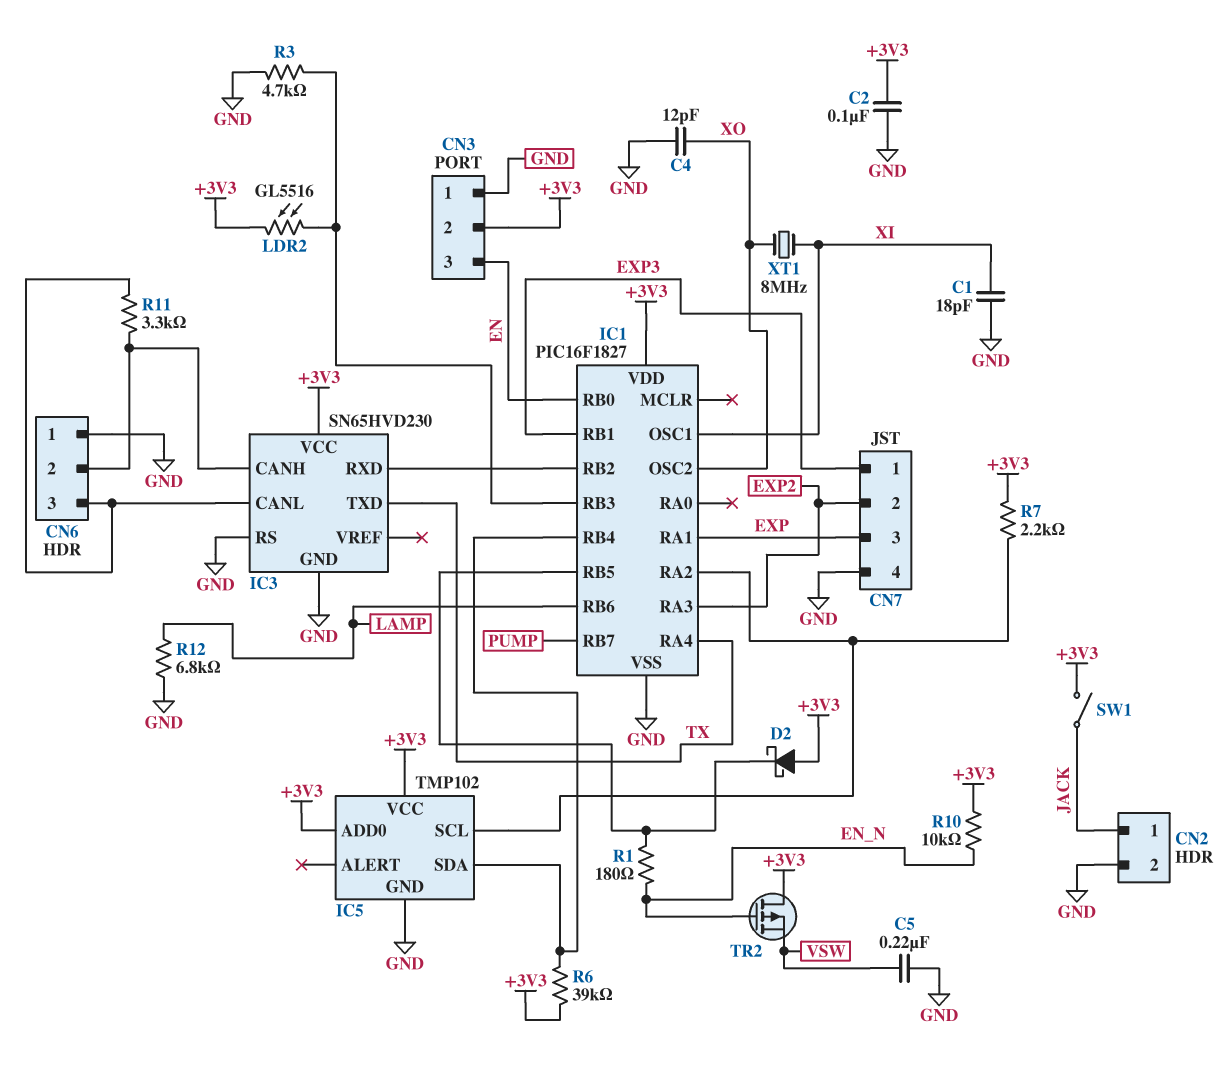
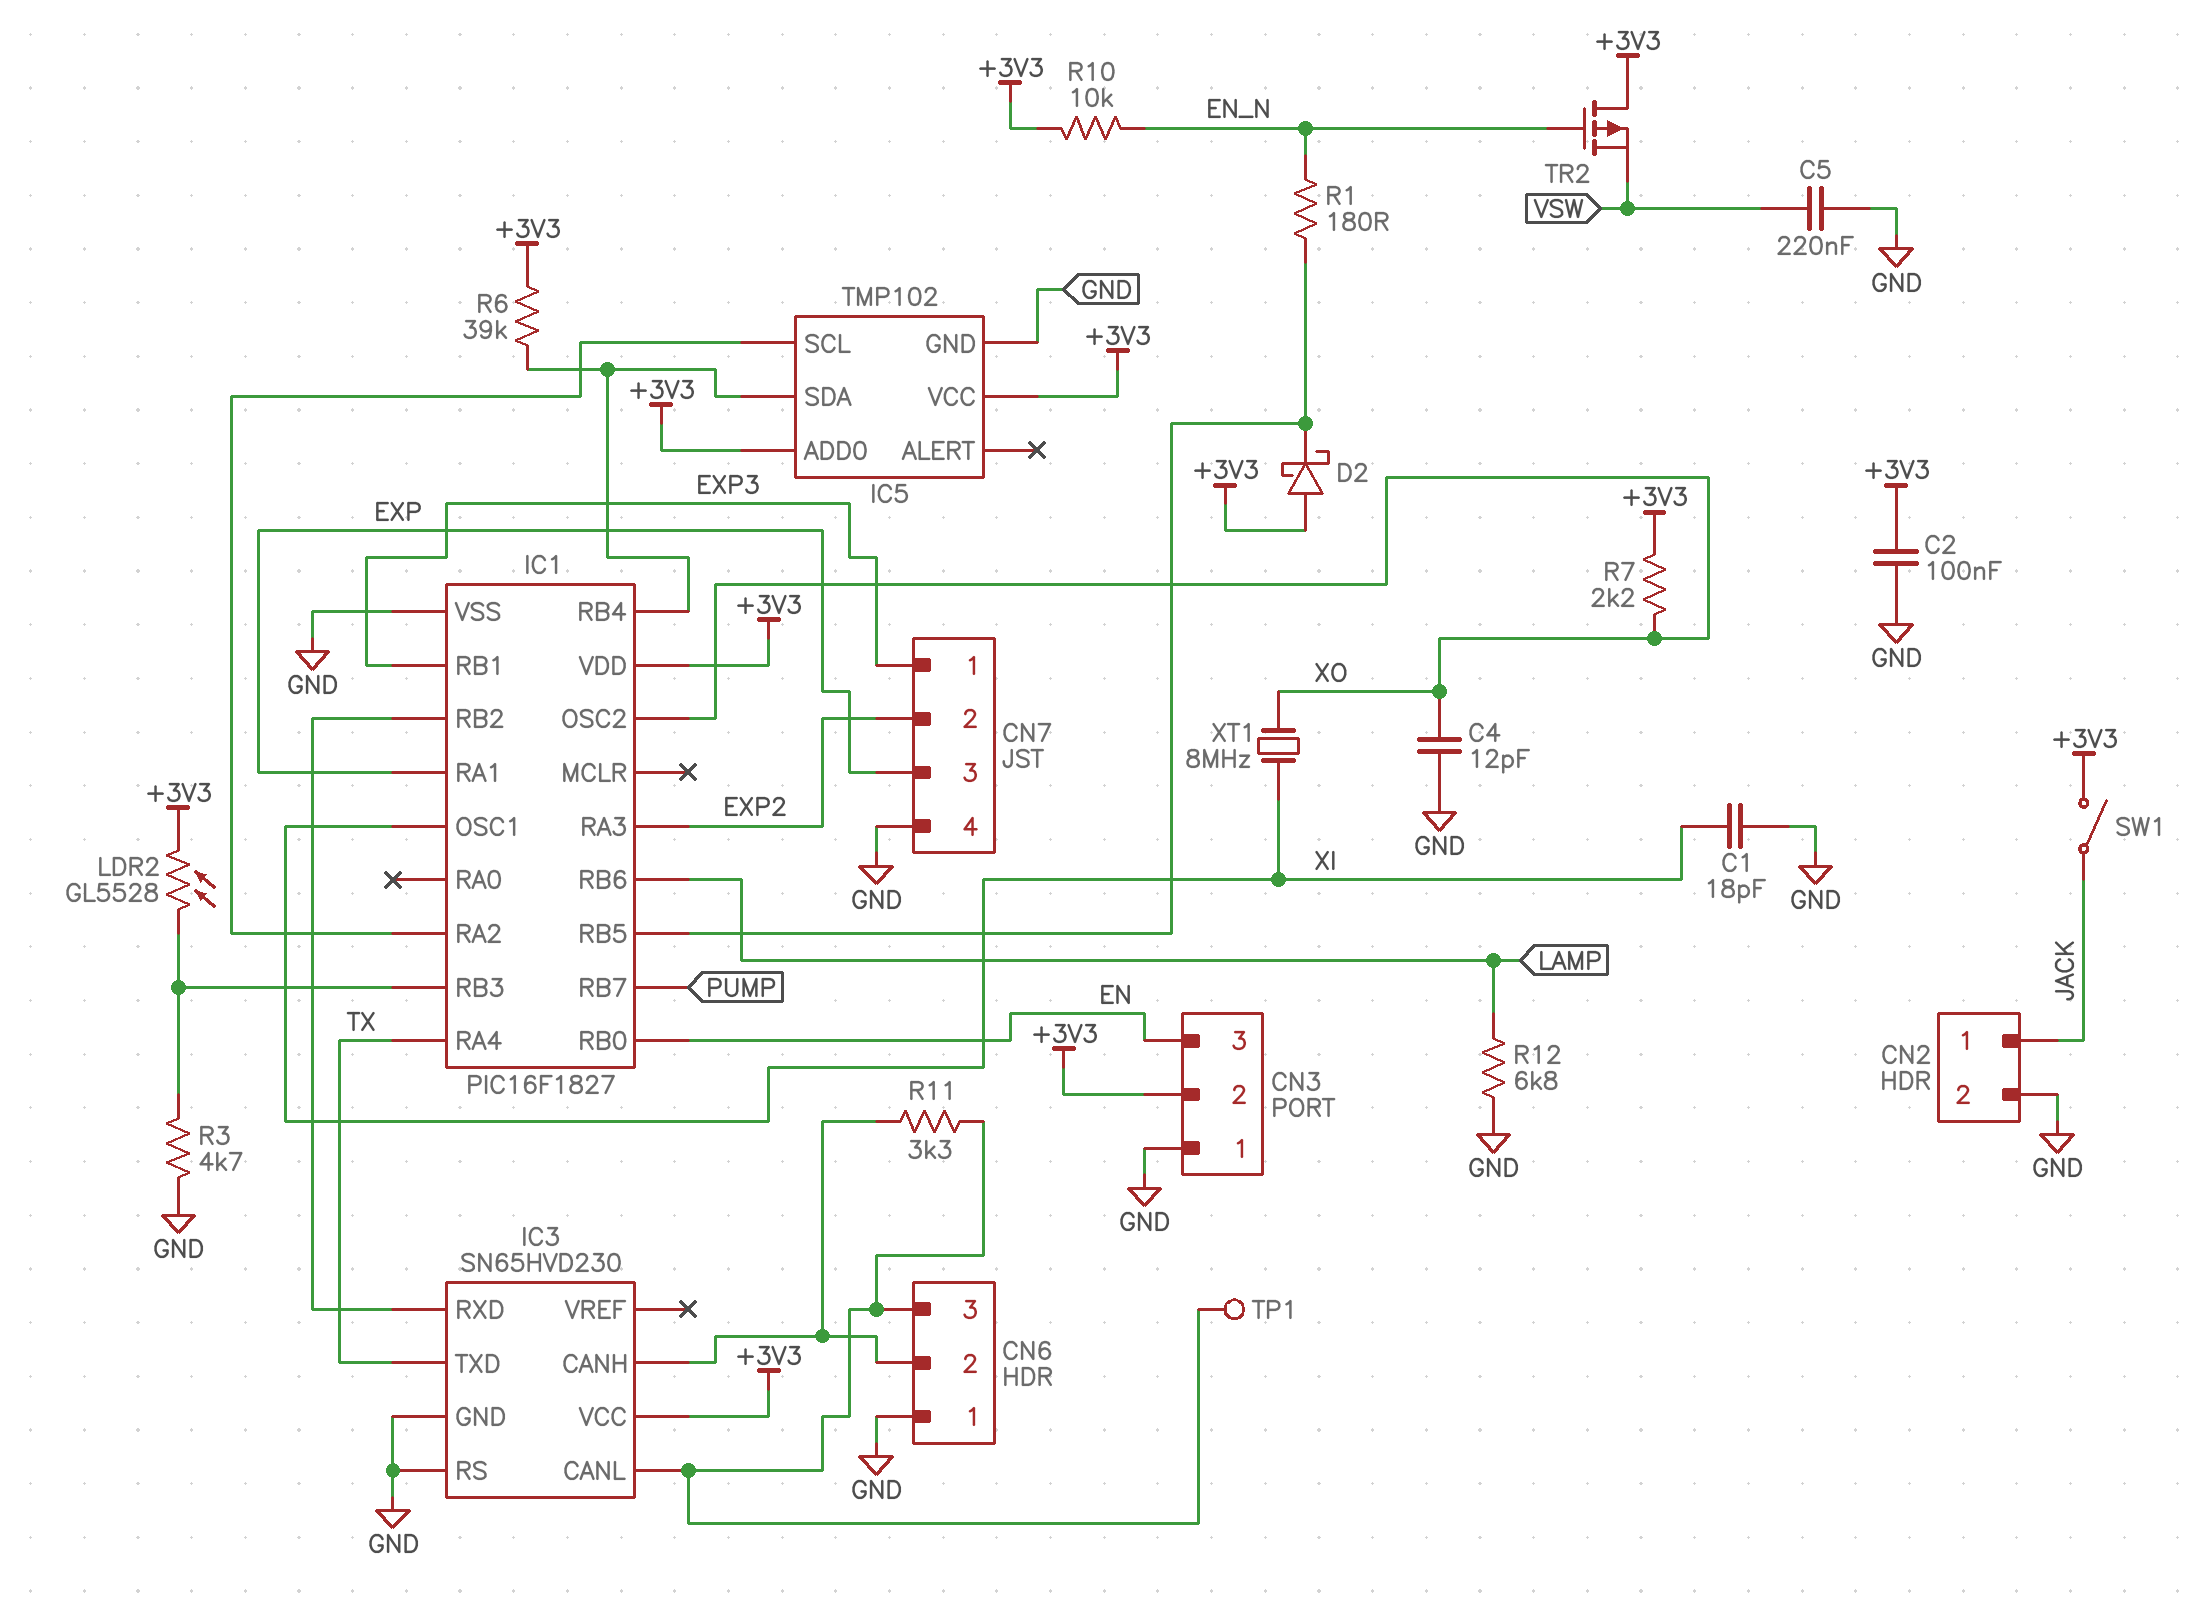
LDR2: GL5516 (+3V3, IC1/RB3) -> GL5528 (+3V3, IC1/RB3)
R7: 2.2k (+3V3, IC1/RA2) -> 2.2k (+3V3, XO)
TP1: none -> test point (CN6/3)

